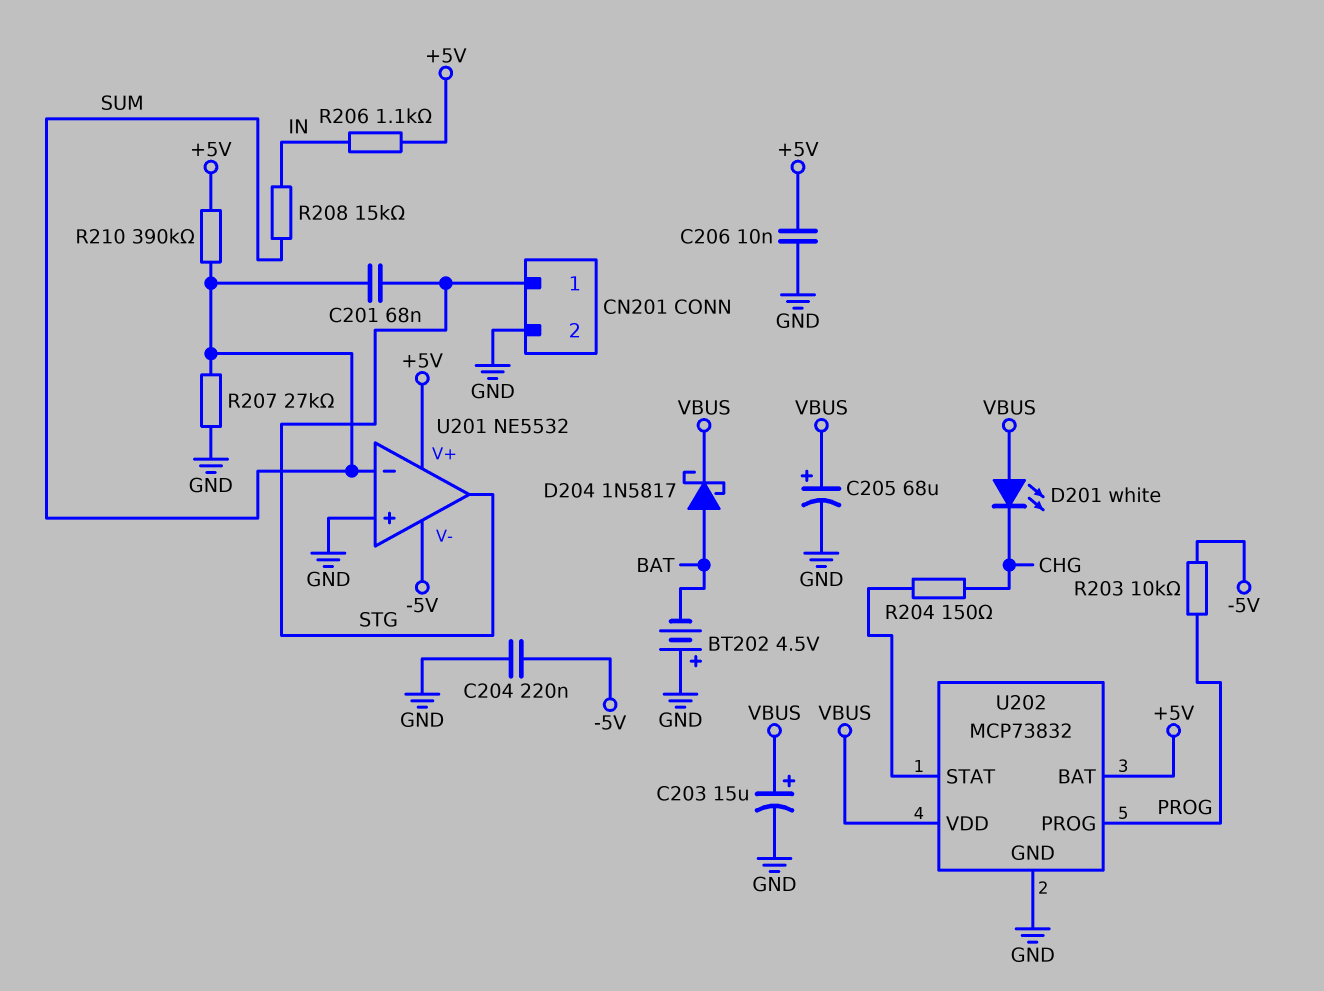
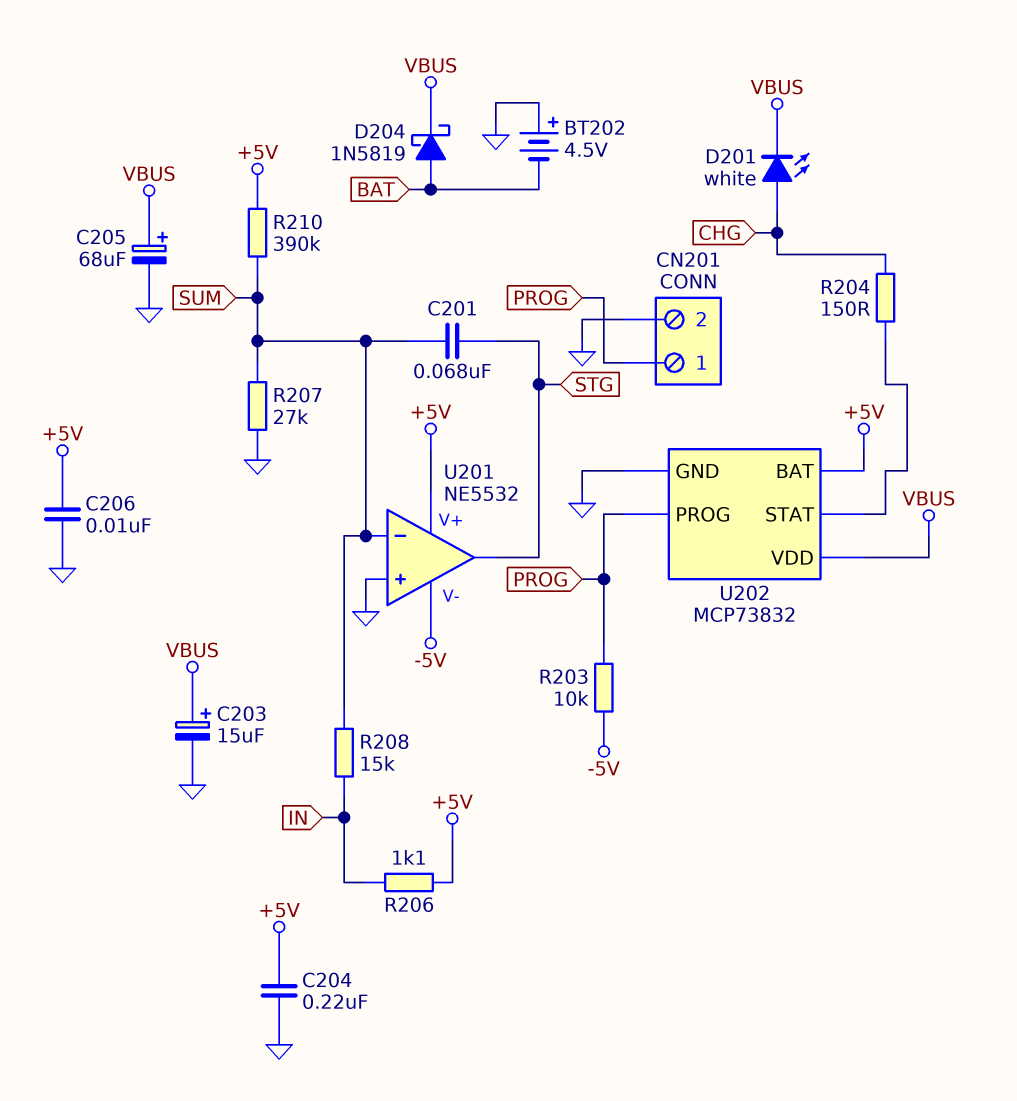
C204: 220nF (-5V, GND) -> 220nF (+5V, GND)
CN201 pin 1: STG -> PROG
D201: LED white (A VBUS, K CHG) -> LED white (A CHG, K VBUS)
D204: schottky 1N5817 (A BAT, K VBUS) -> schottky 1N5819 (A BAT, K VBUS)

